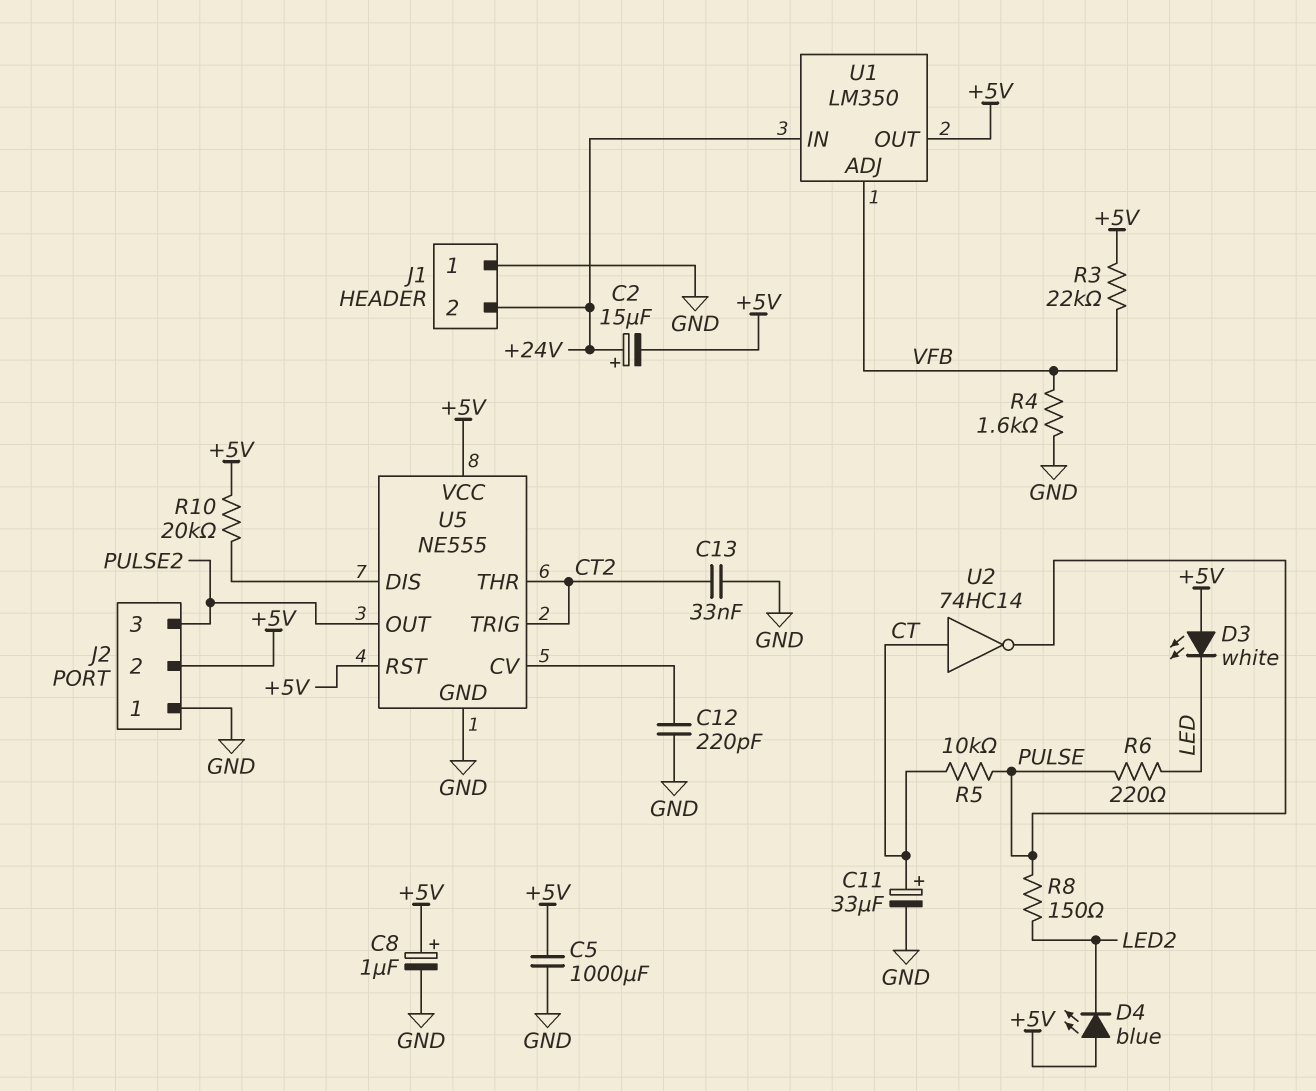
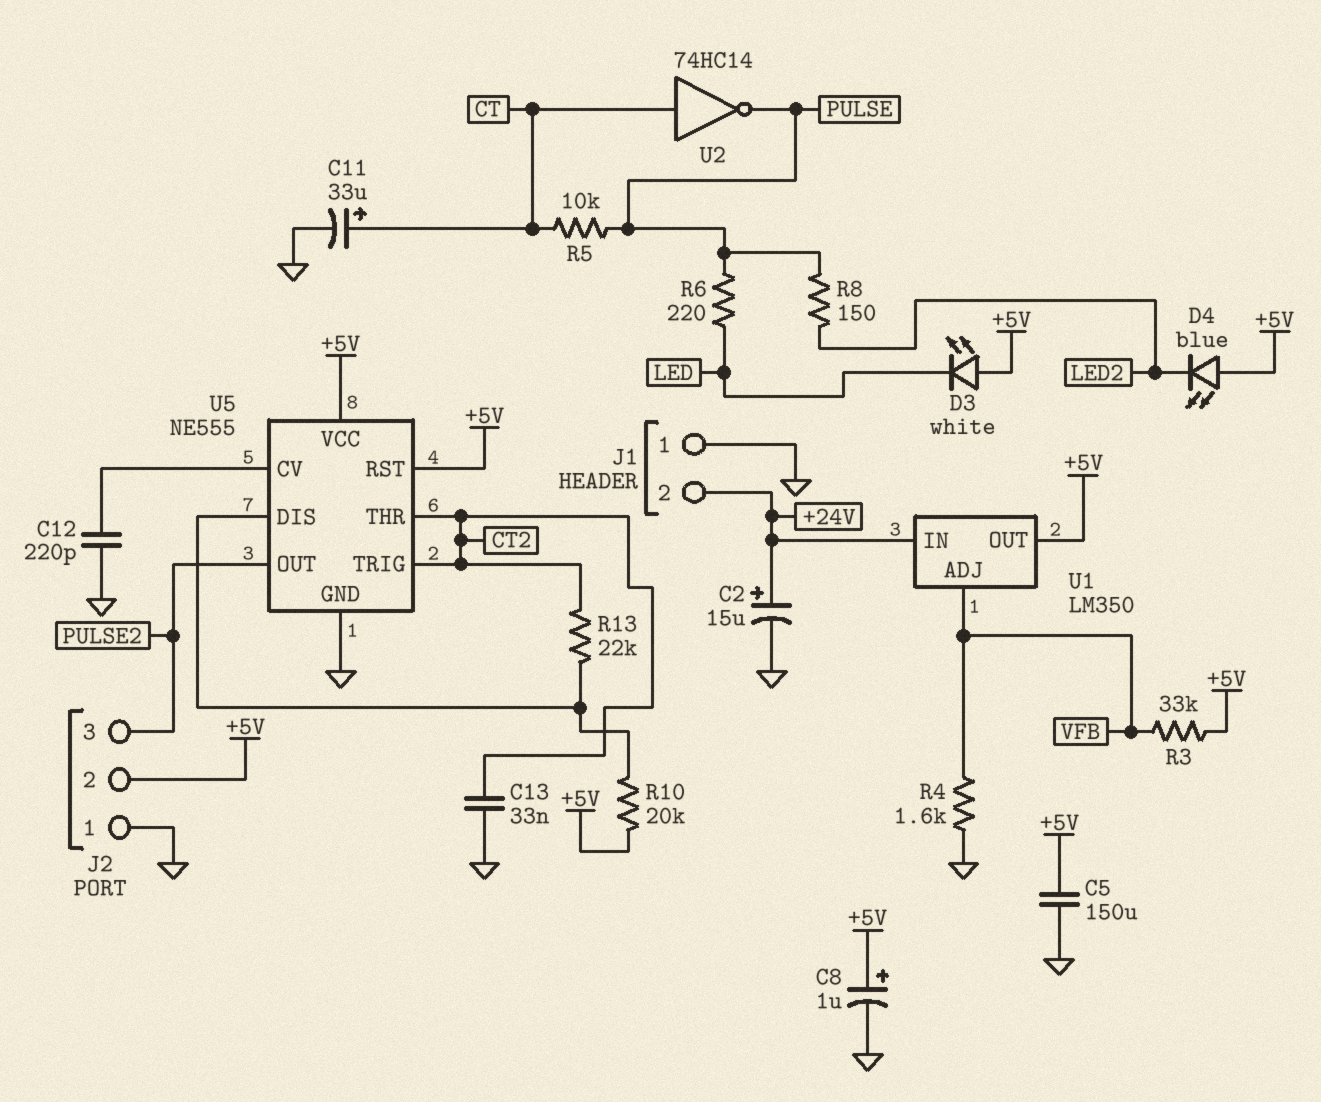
C2: 15uF (plus +24V, minus +5V) -> 15uF (plus +24V, minus GND)
C5: 1000uF (+5V, GND) -> 150uF (+5V, GND)
R3: 22k (+5V, VFB) -> 33k (+5V, VFB)
R13: none -> 22k (CT2, U5/DIS)

